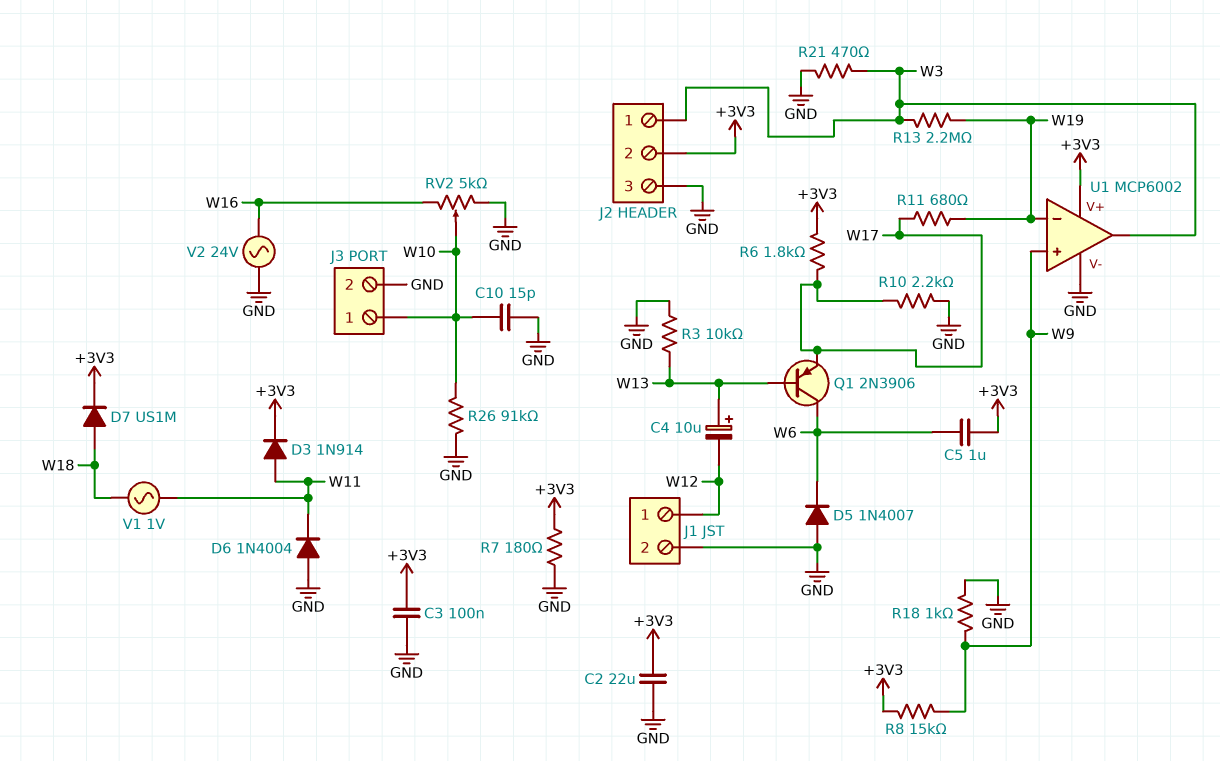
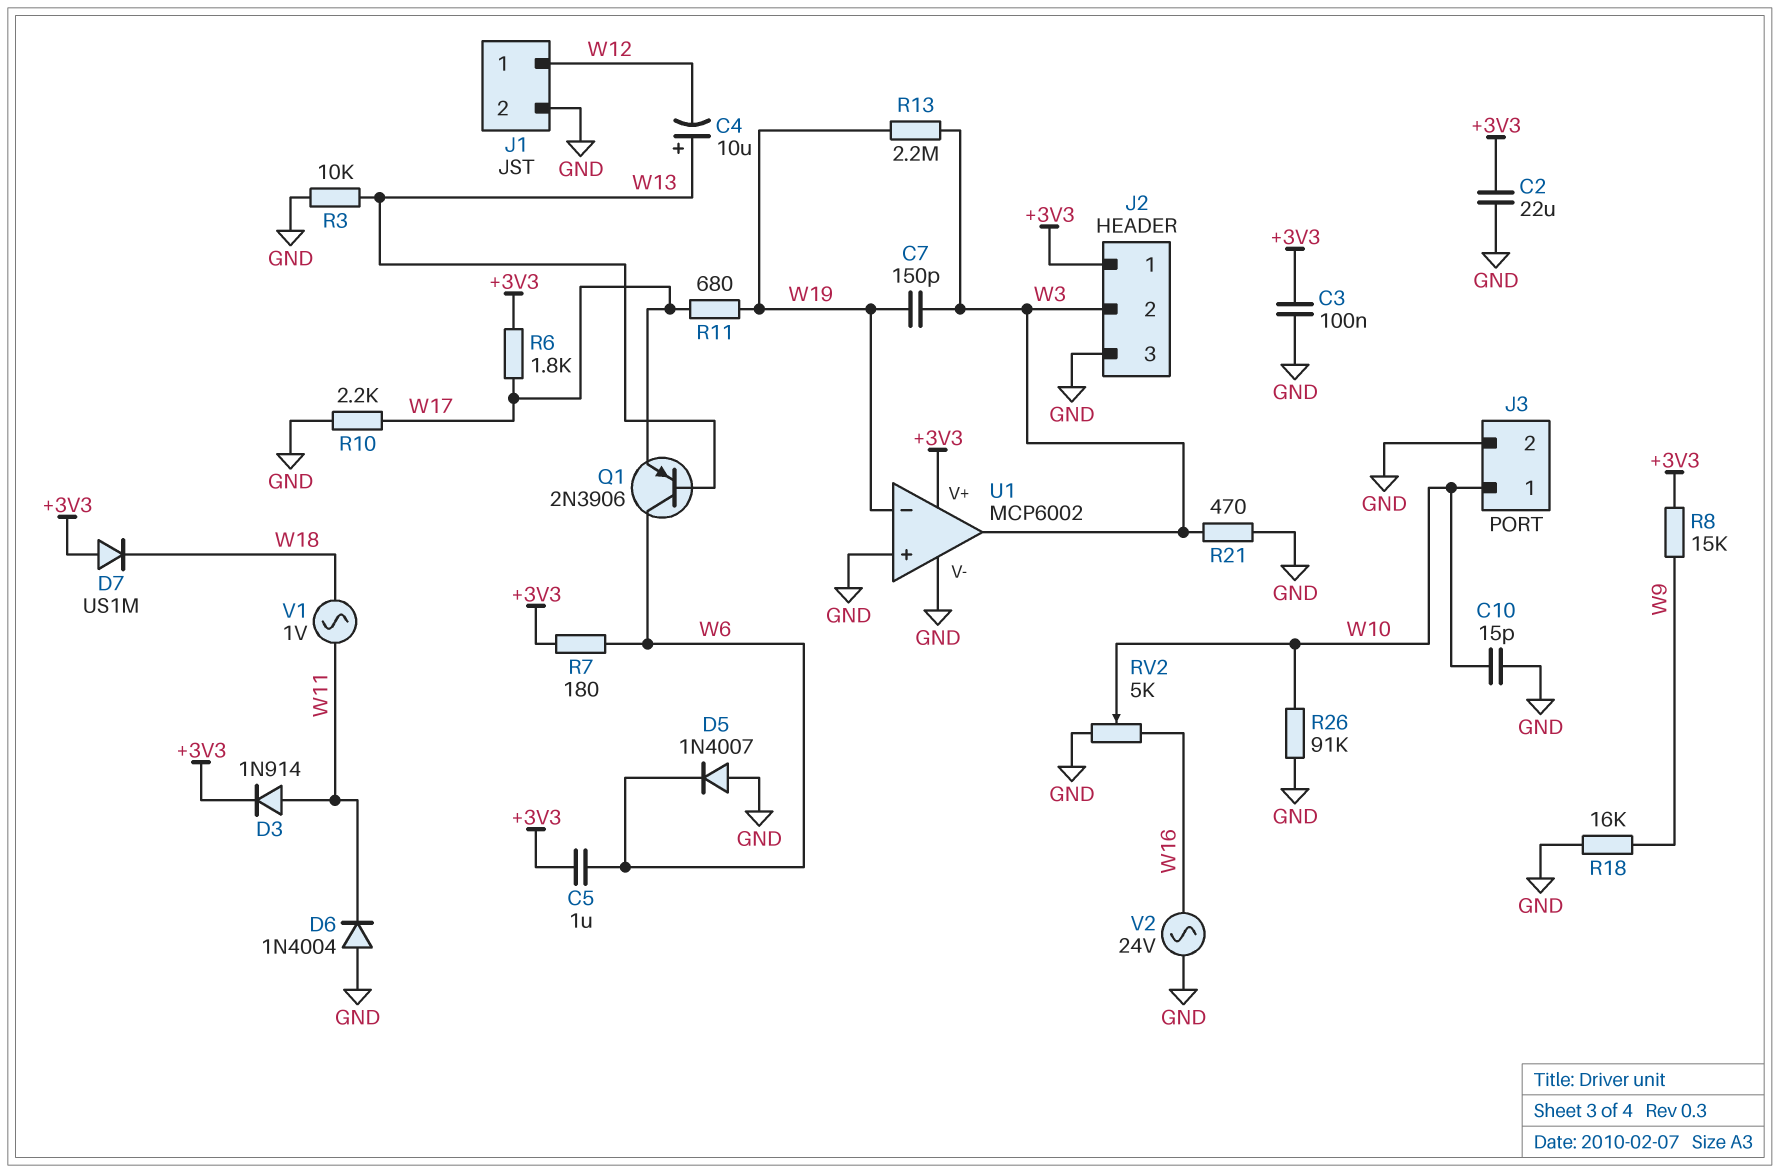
C7: none -> 150pF (W3, W19)
D7: diode US1M (A W18, K +3V3) -> diode US1M (A +3V3, K W18)
J2 pin 1: W3 -> +3V3
J2 pin 2: +3V3 -> W3
R7: 180 (+3V3, GND) -> 180 (+3V3, W6)
R18: 1k (GND, W9) -> 16k (GND, W9)
U1 pin in+: W9 -> GND

